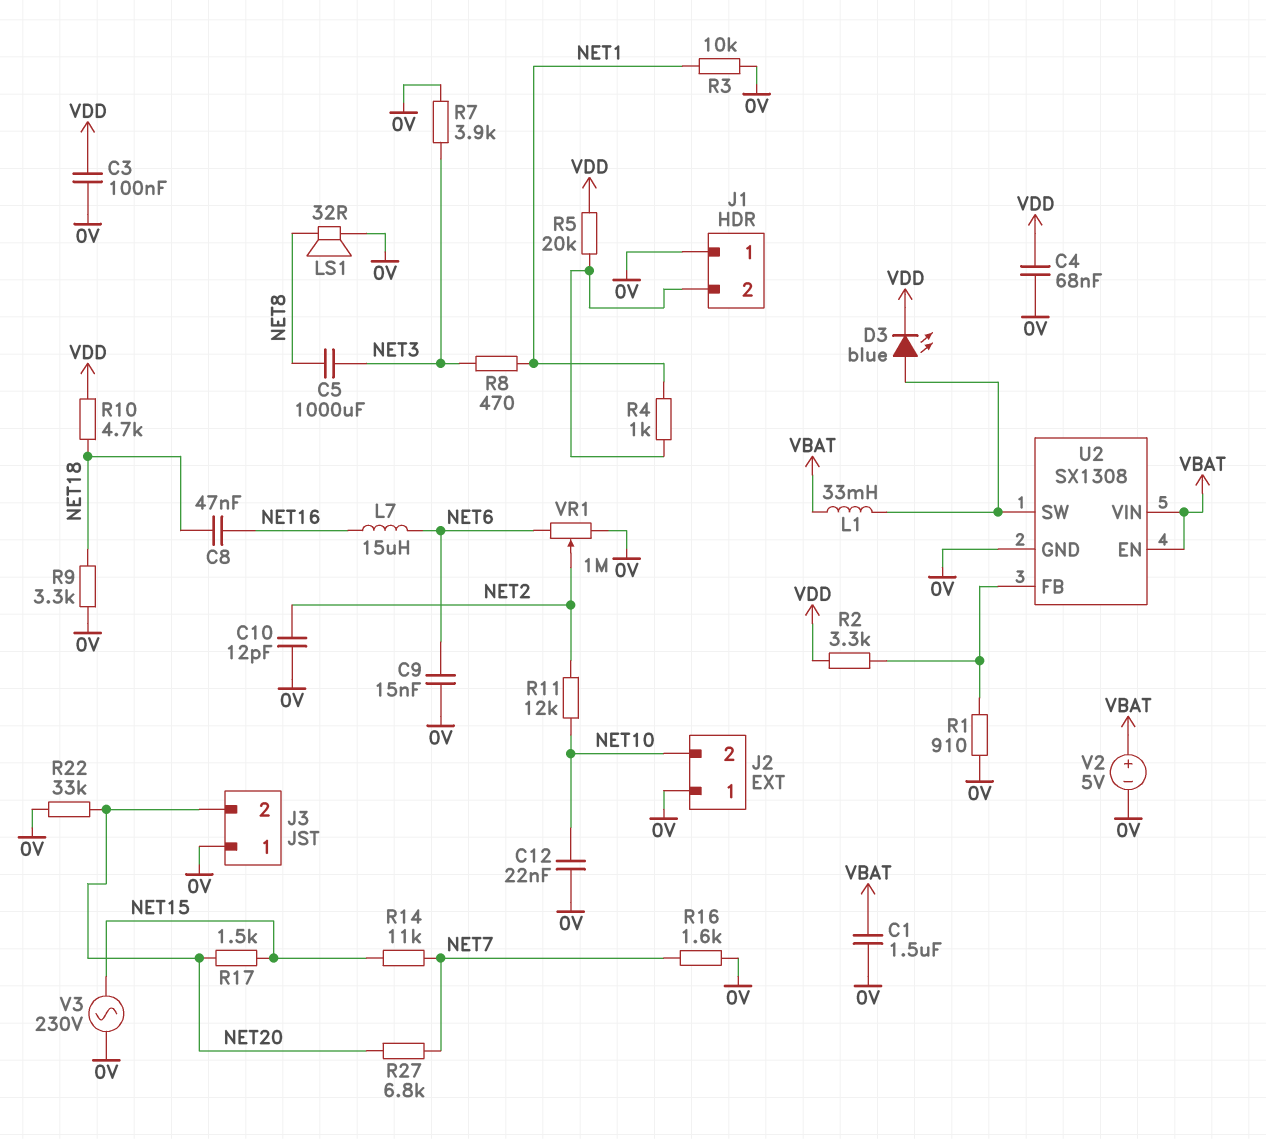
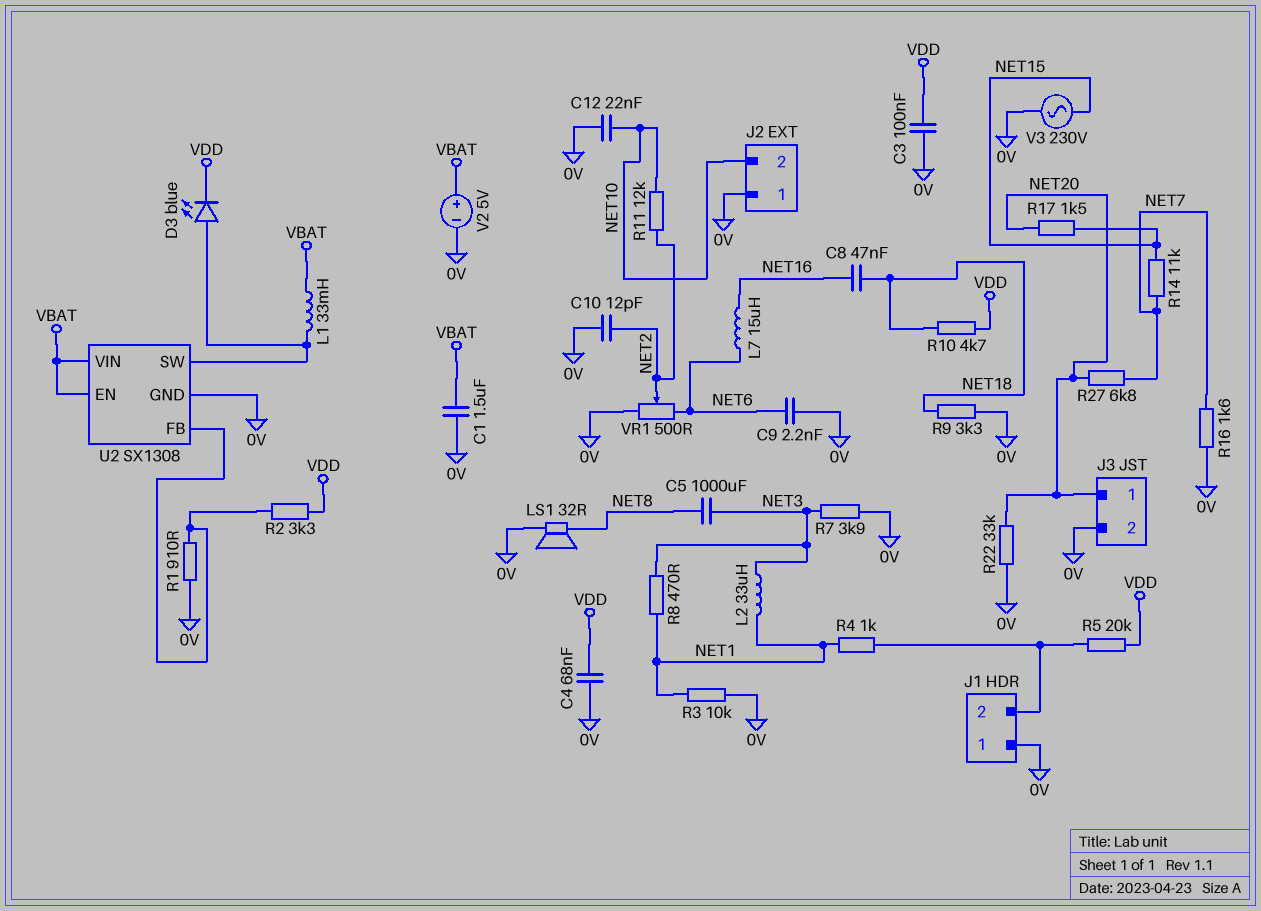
C9: 15nF (0V, NET6) -> 2.2nF (0V, NET6)
J3 pin 1: 0V -> NET20
J3 pin 2: NET20 -> 0V
L2: none -> 33uH (NET1, NET3)
VR1: 1M (0V, NET6, wiper NET2) -> 500 (0V, NET6, wiper NET2)

